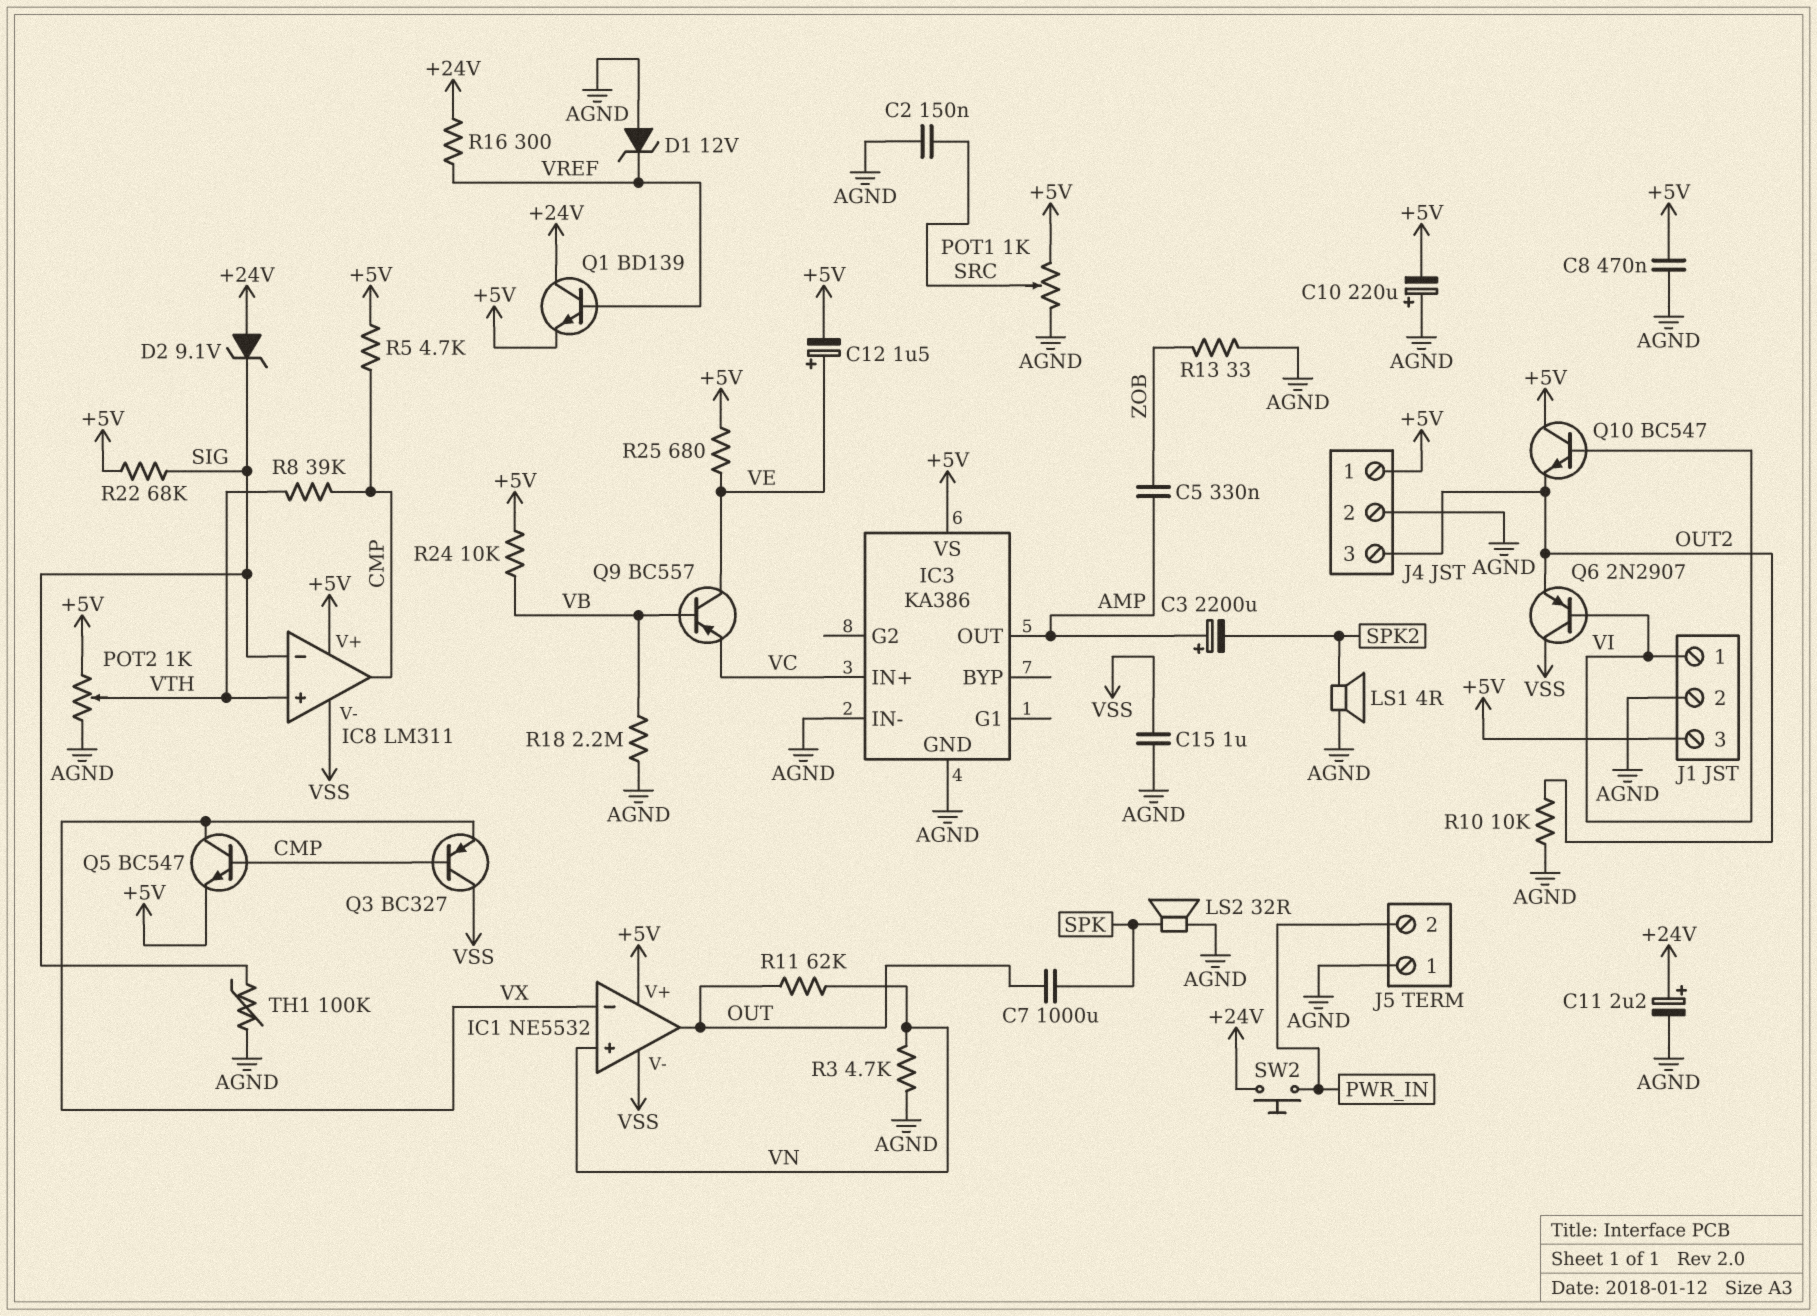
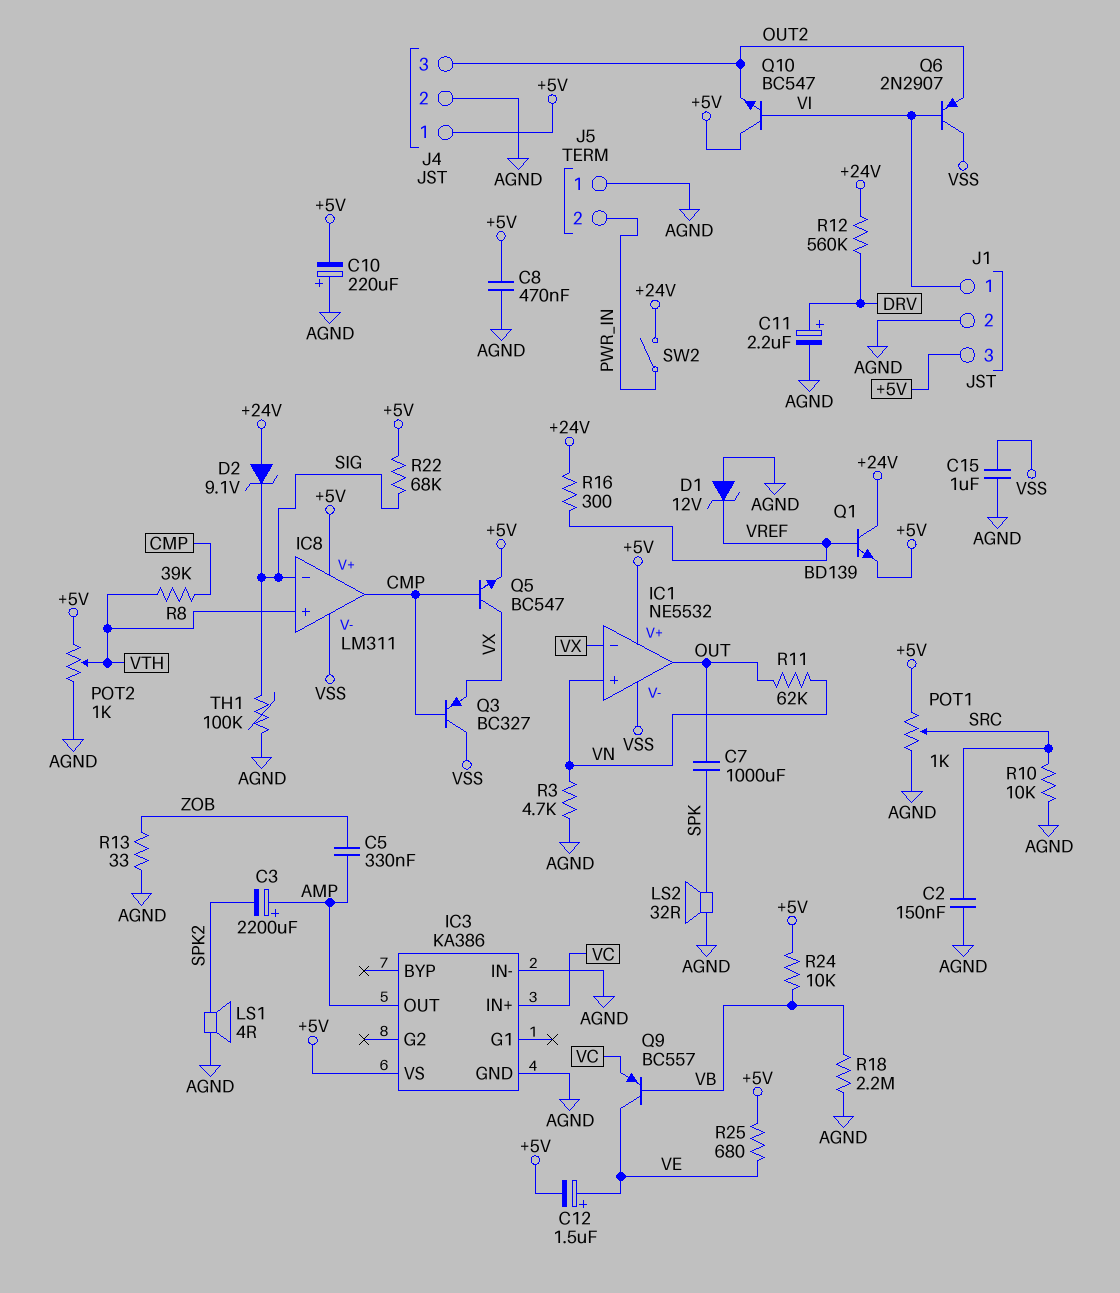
C11: 2.2uF (plus +24V, minus AGND) -> 2.2uF (plus DRV, minus AGND)
R5: 4.7k (+5V, CMP) -> none
R10: 10k (AGND, OUT2) -> 10k (AGND, SRC)
R12: none -> 560k (+24V, DRV)
SW2: button (+24V, PWR_IN) -> switch (+24V, PWR_IN)

